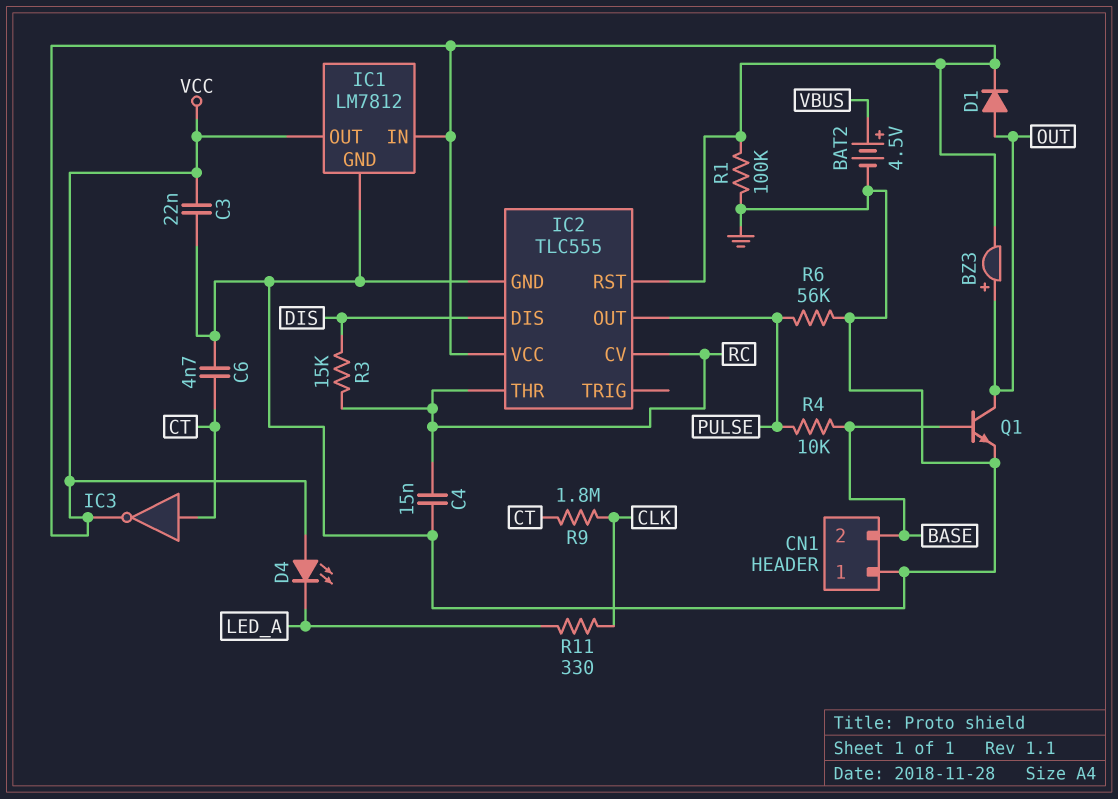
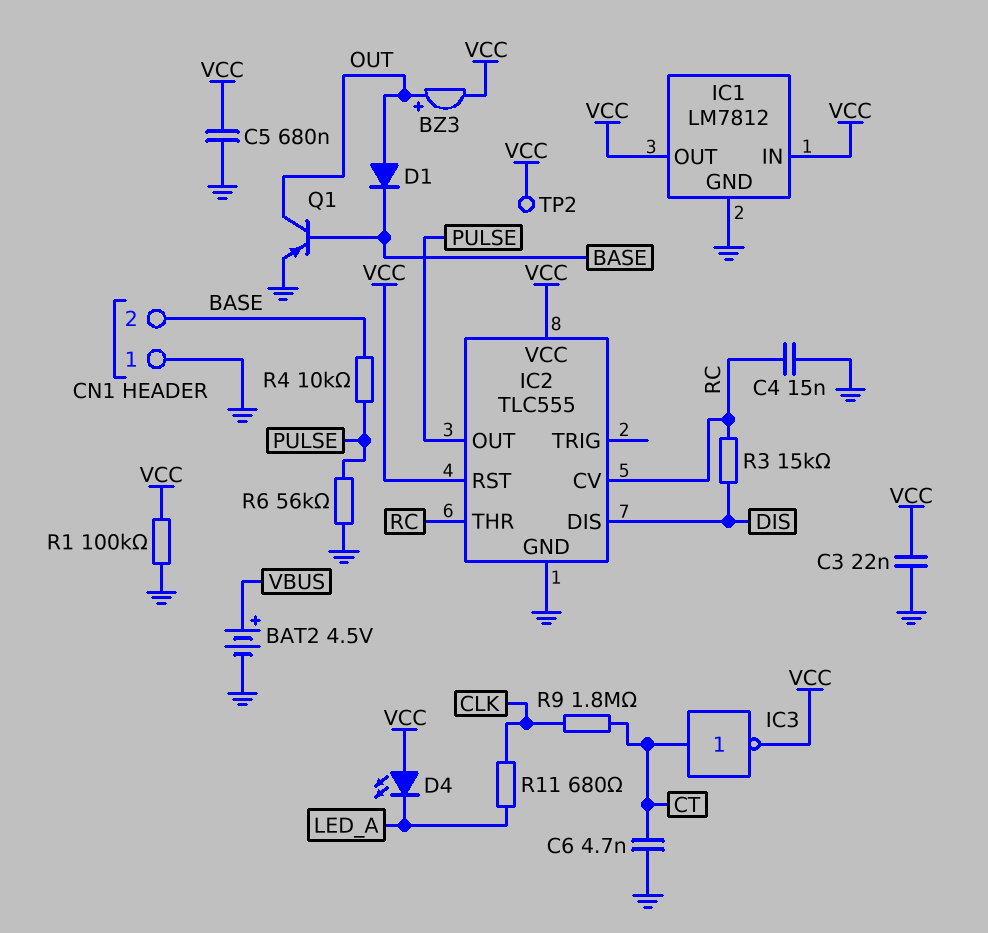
C5: none -> 680nF (GND, VCC)
D1: diode (A OUT, K VCC) -> diode (A OUT, K BASE)
Q1: NPN (B BASE, C OUT, E GND) -> PNP (B BASE, C OUT, E GND)
R11: 330 (CLK, LED_A) -> 680 (CLK, LED_A)
TP2: none -> test point (VCC)

